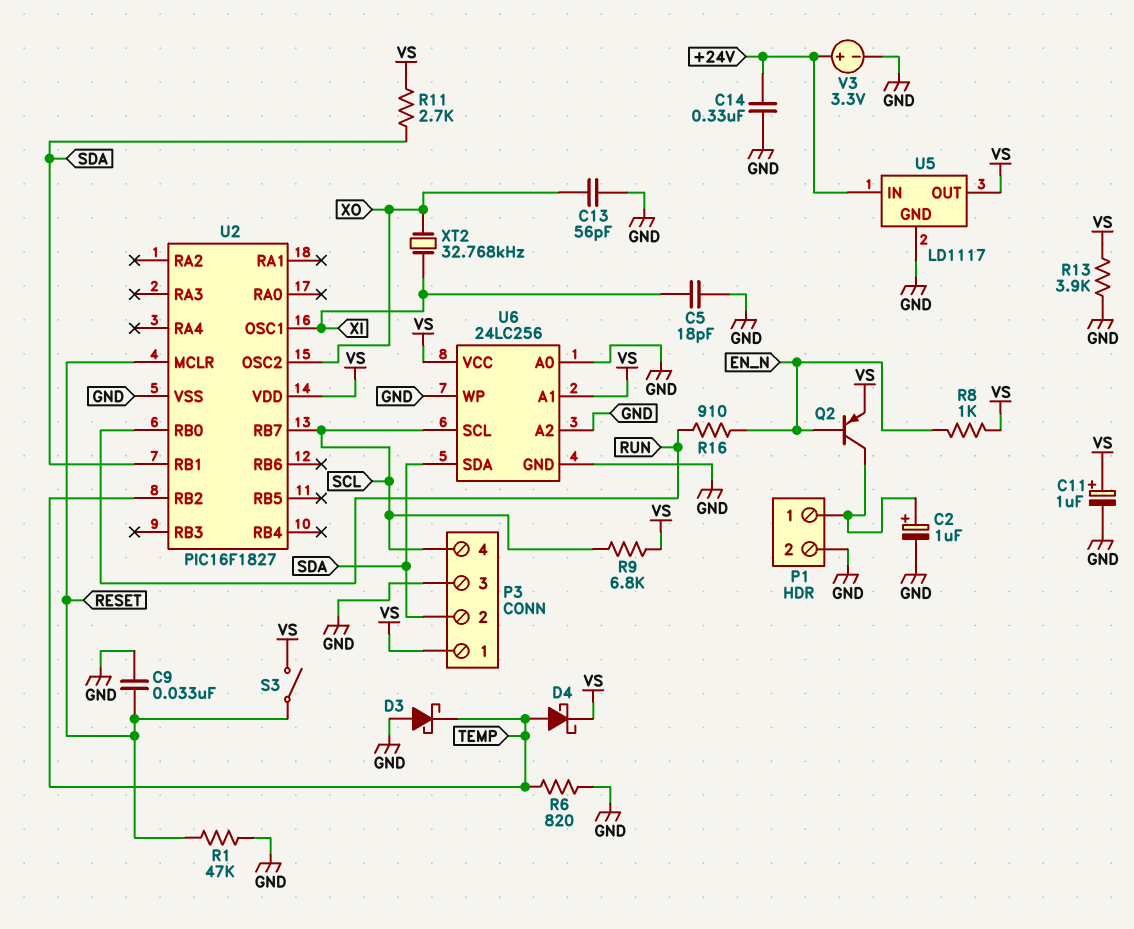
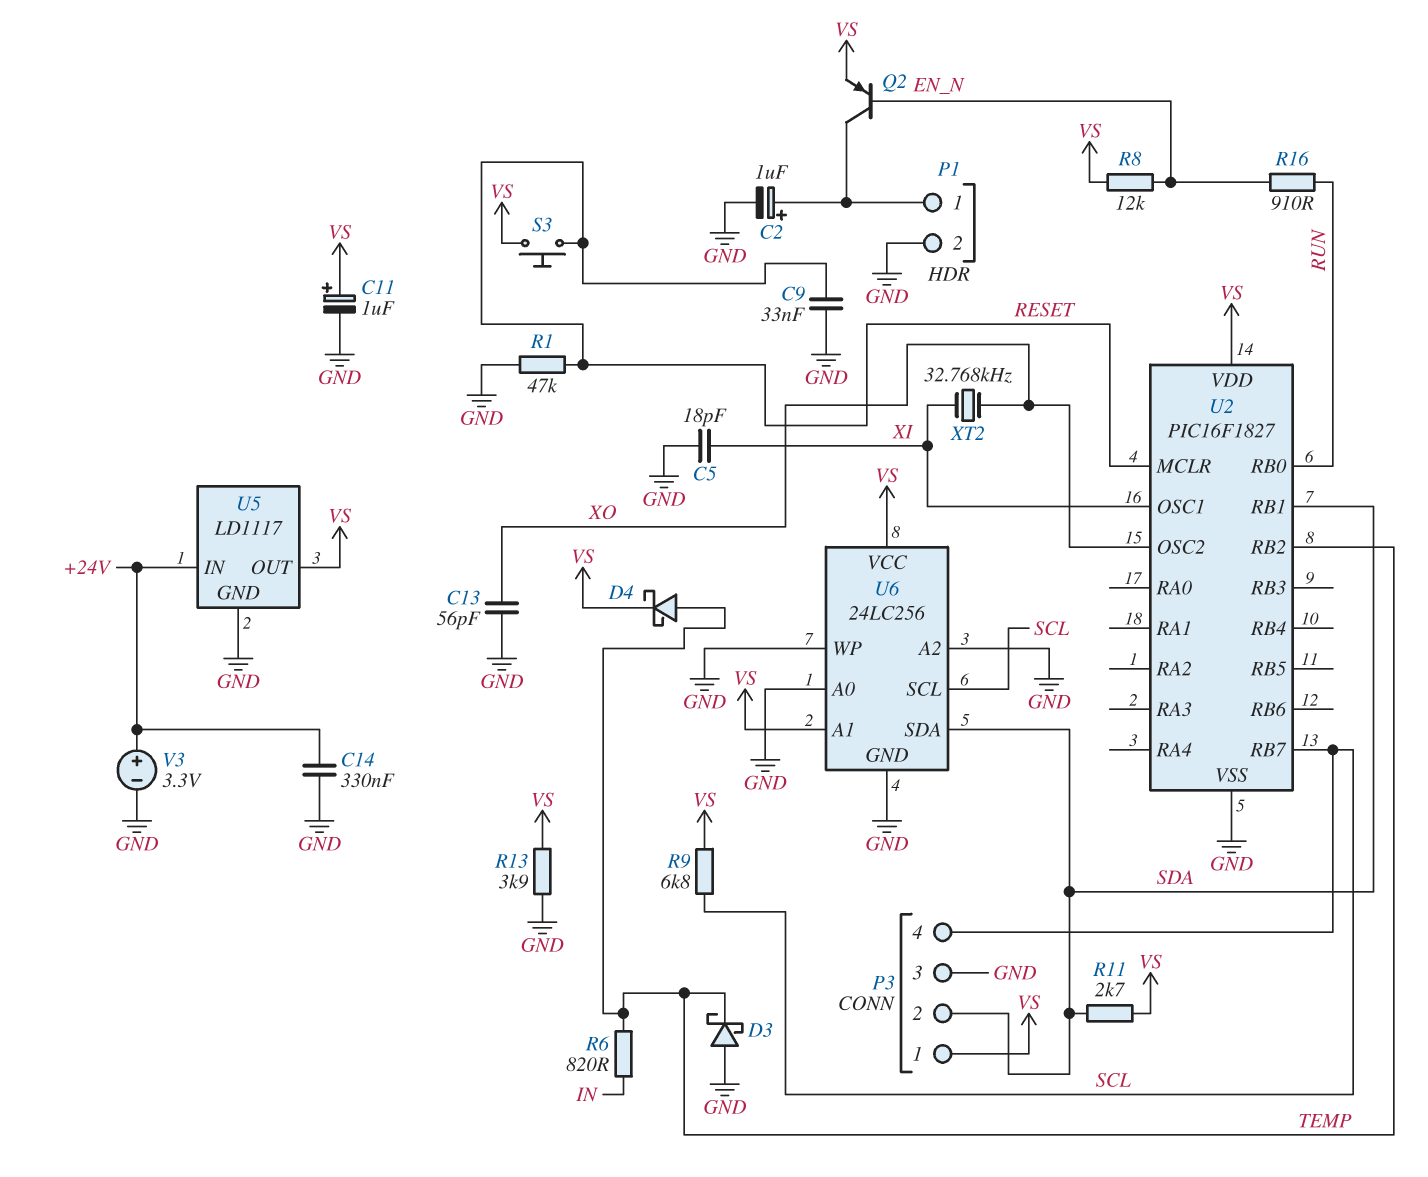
R6: 820 (GND, TEMP) -> 820 (IN, TEMP)
R8: 1k (EN_N, VS) -> 12k (EN_N, VS)
S3: switch (RESET, VS) -> button (RESET, VS)

